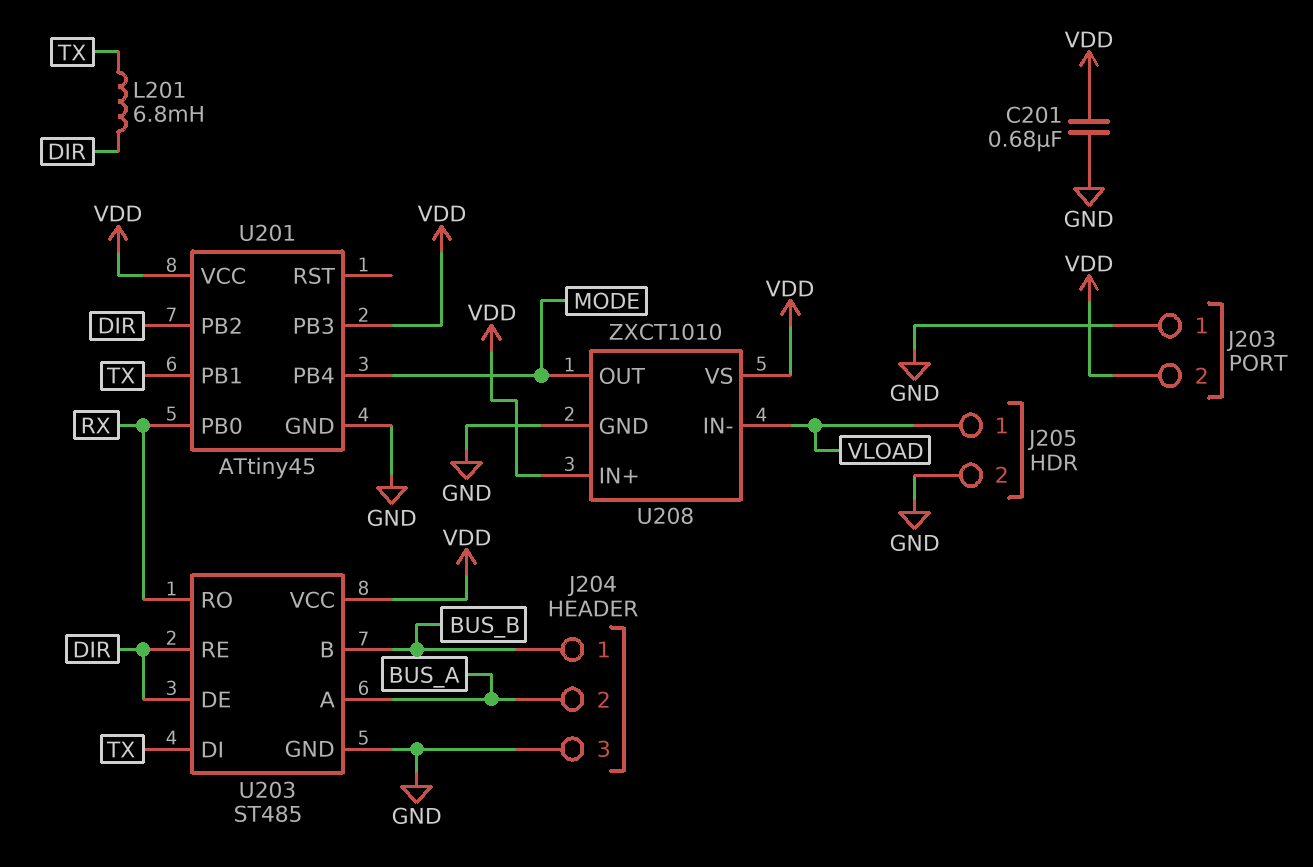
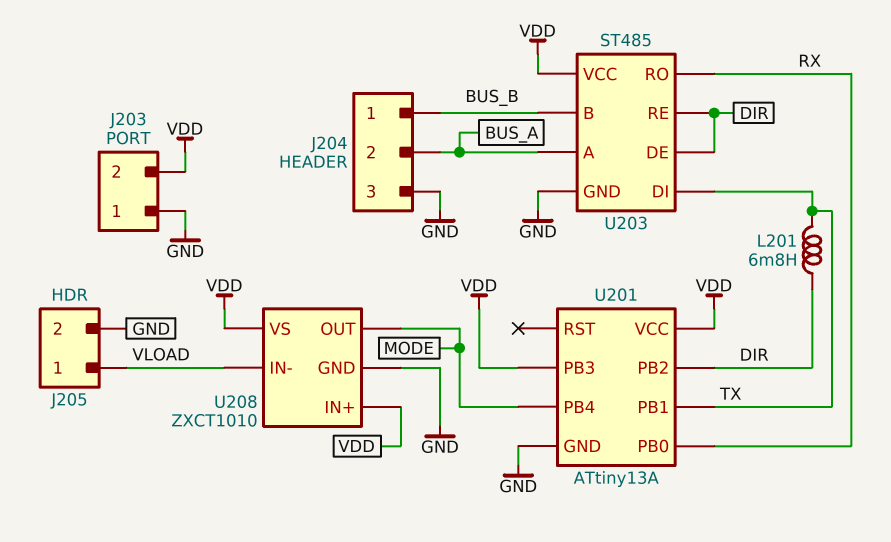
C201: 680nF (GND, VDD) -> none
U201: ATtiny45 -> ATtiny13A

